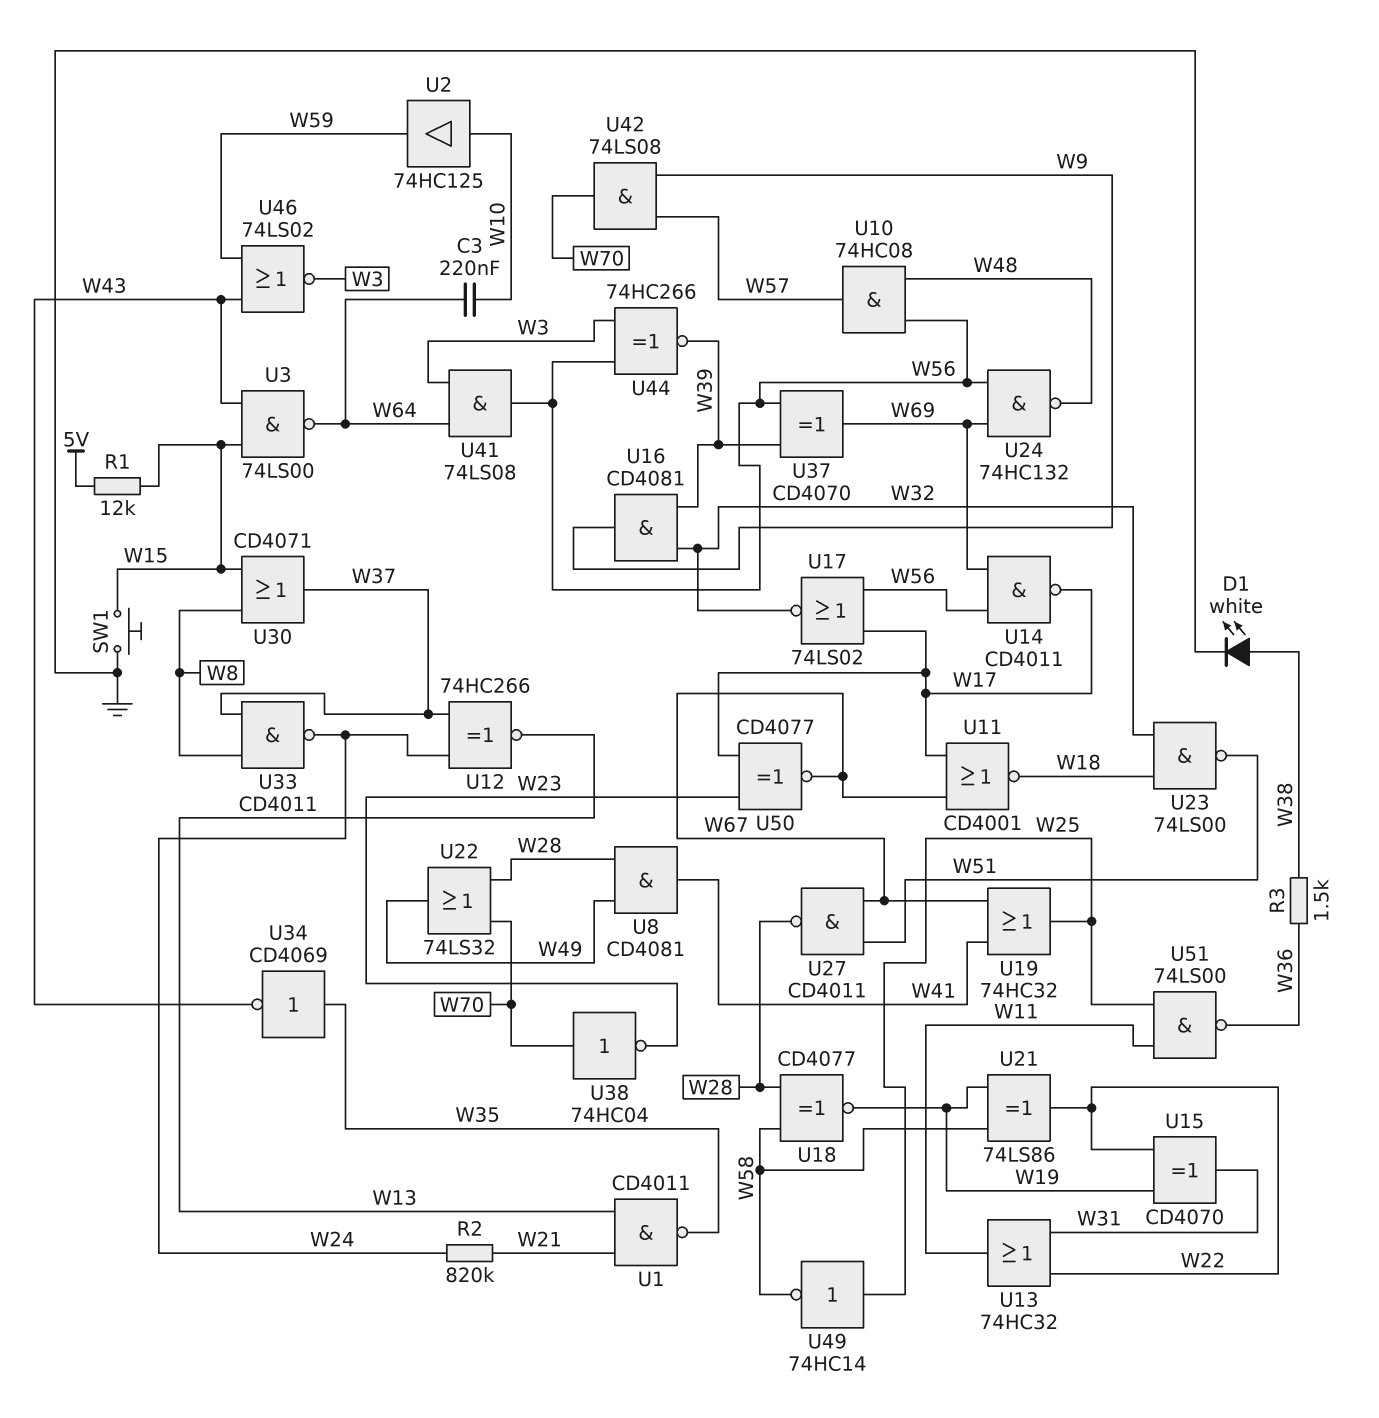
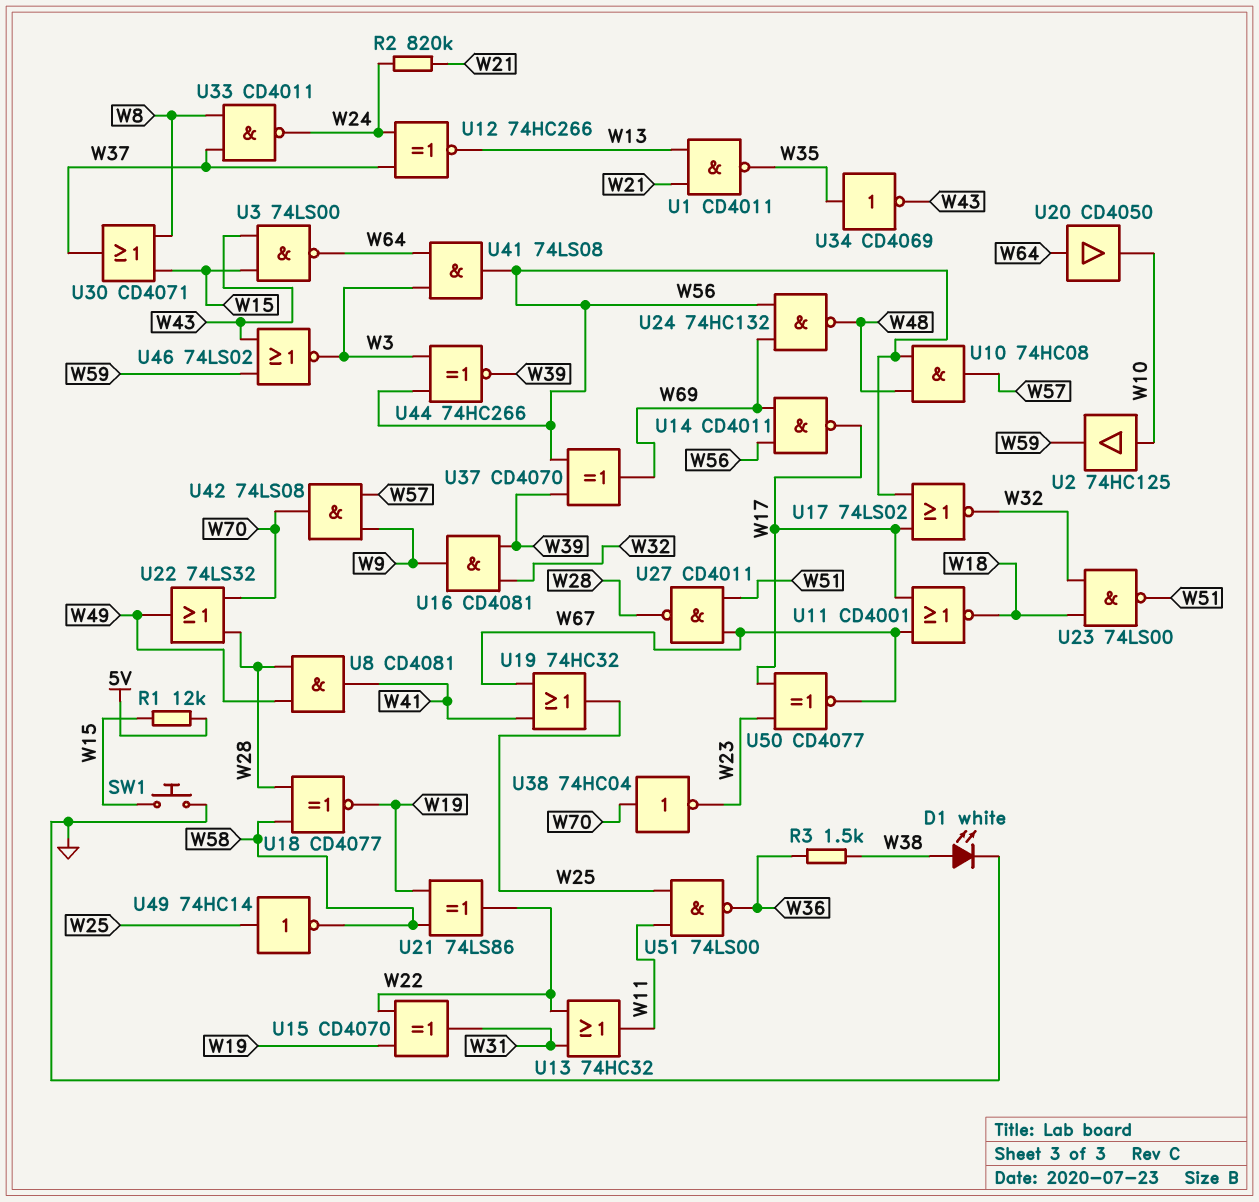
C3: 220nF (W10, W64) -> none
U20: none -> buffer CD4050 (in W64, out W10)

